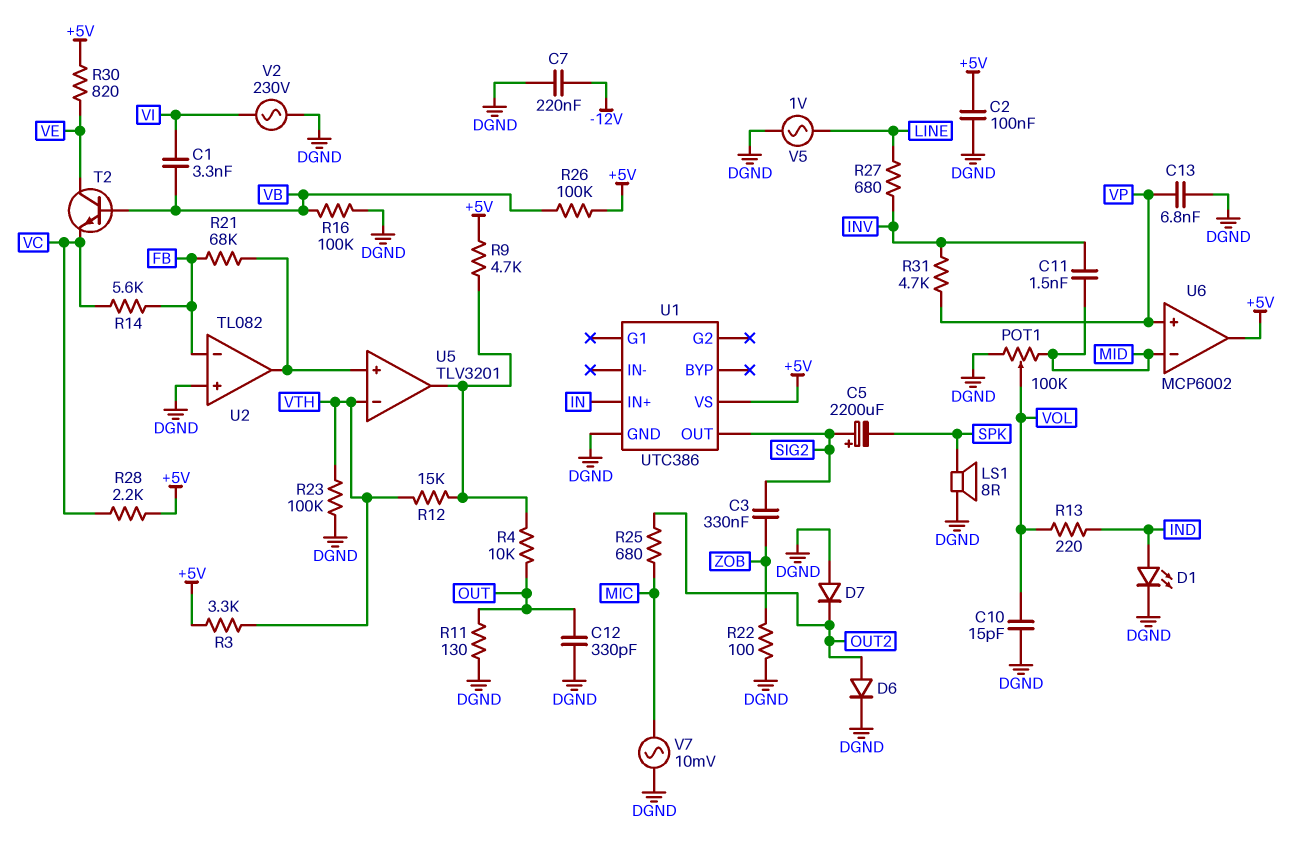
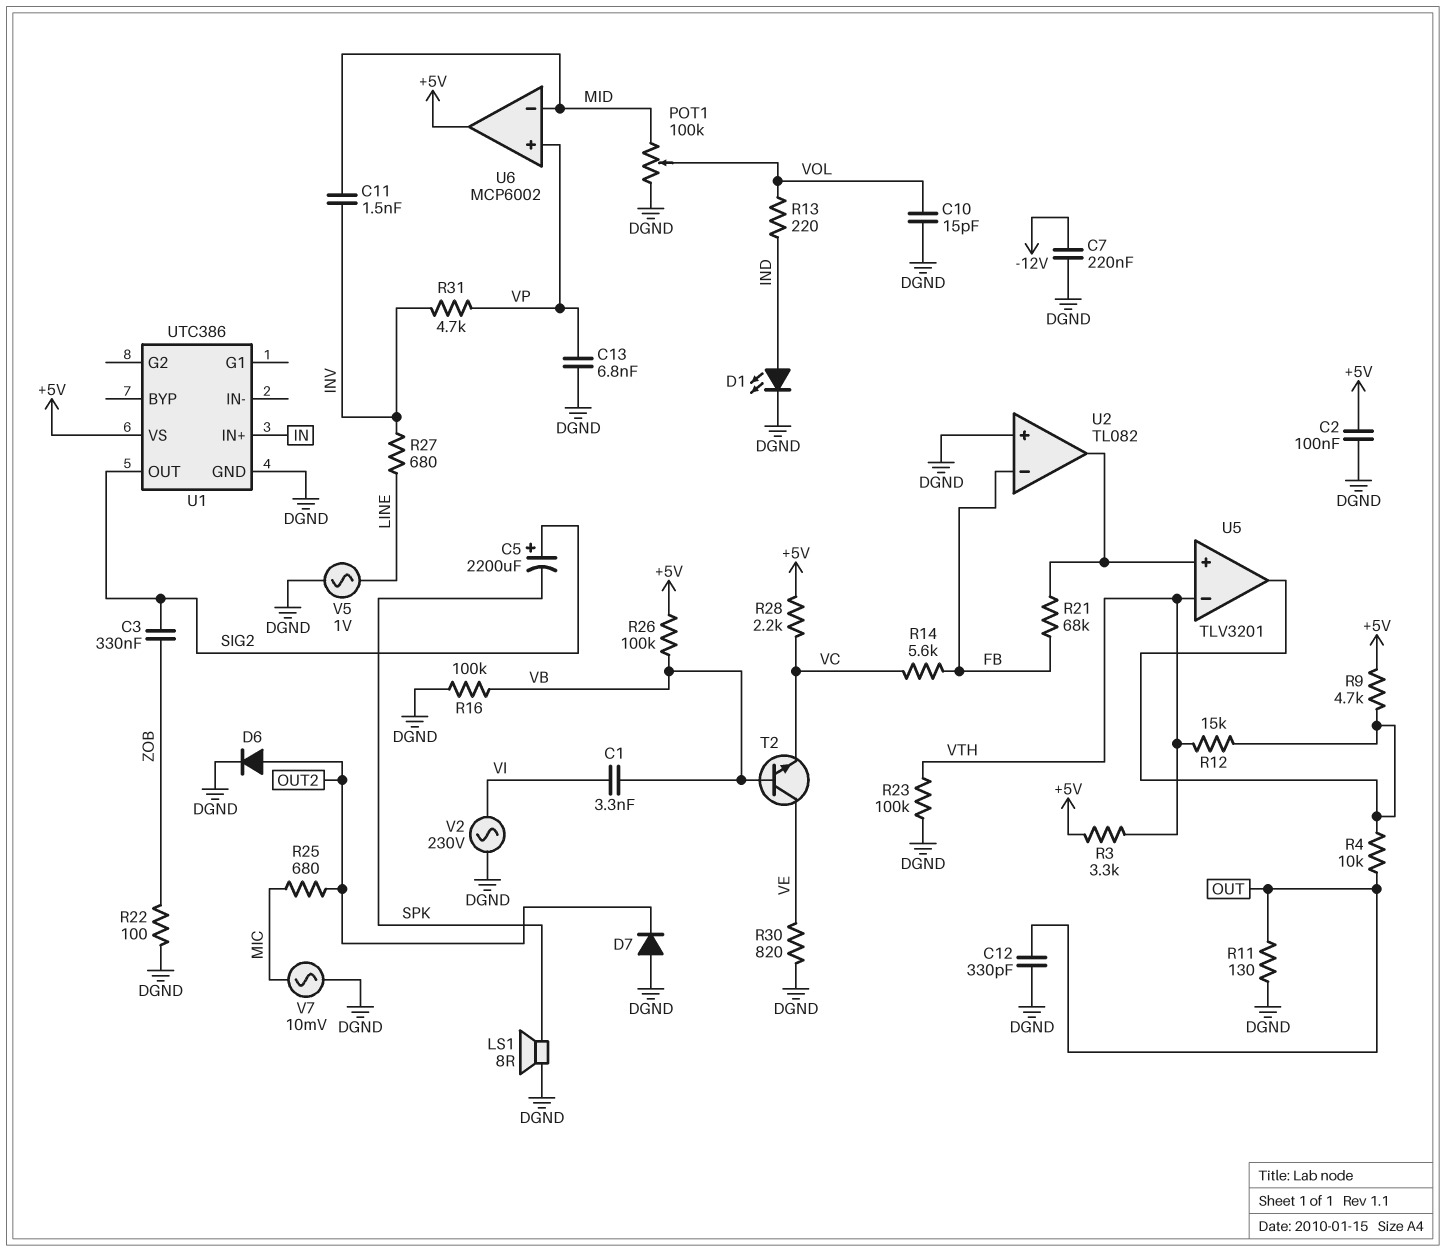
R30: 820 (+5V, VE) -> 820 (DGND, VE)

